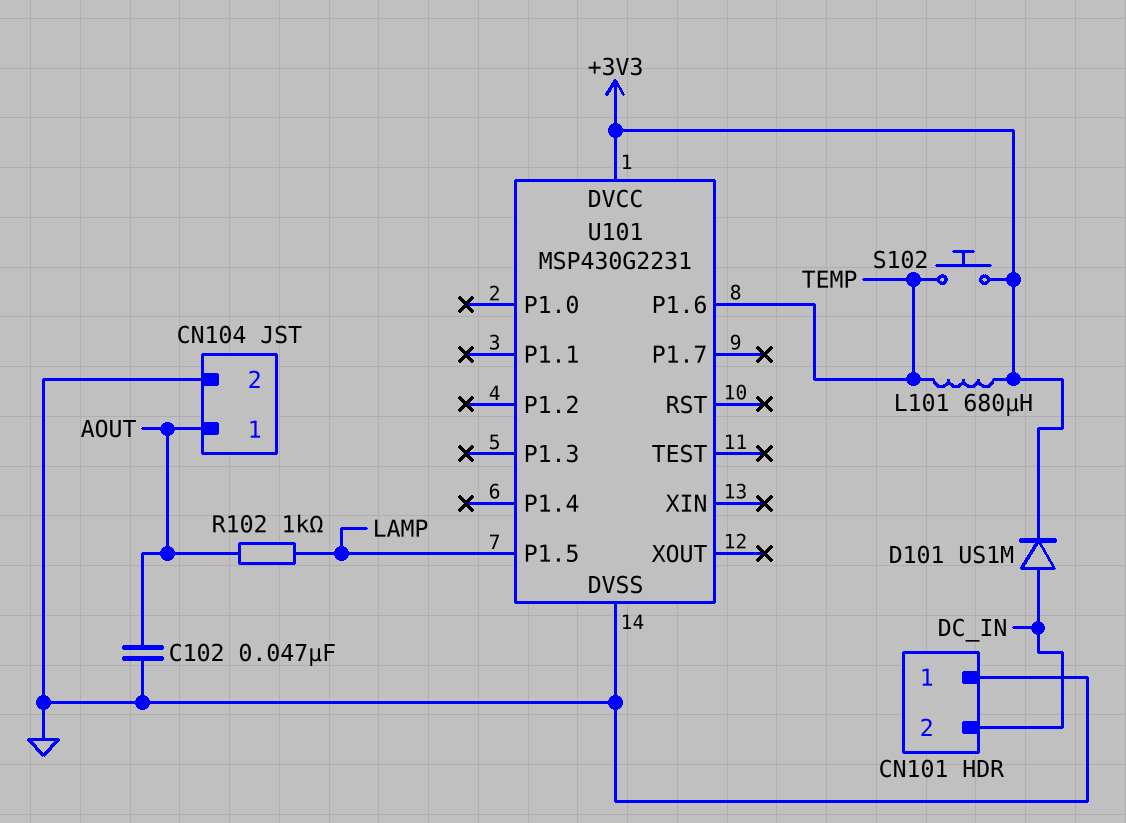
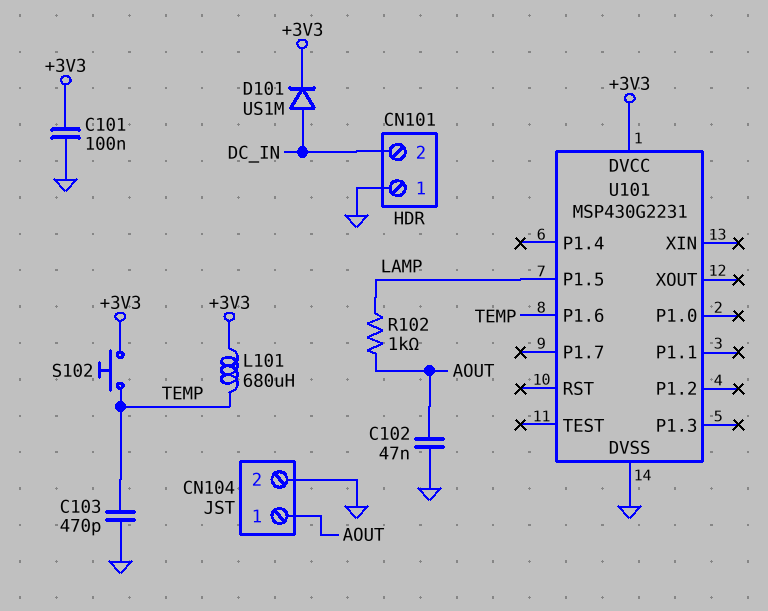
C101: none -> 100nF (+3V3, GND)
C103: none -> 470pF (GND, TEMP)

